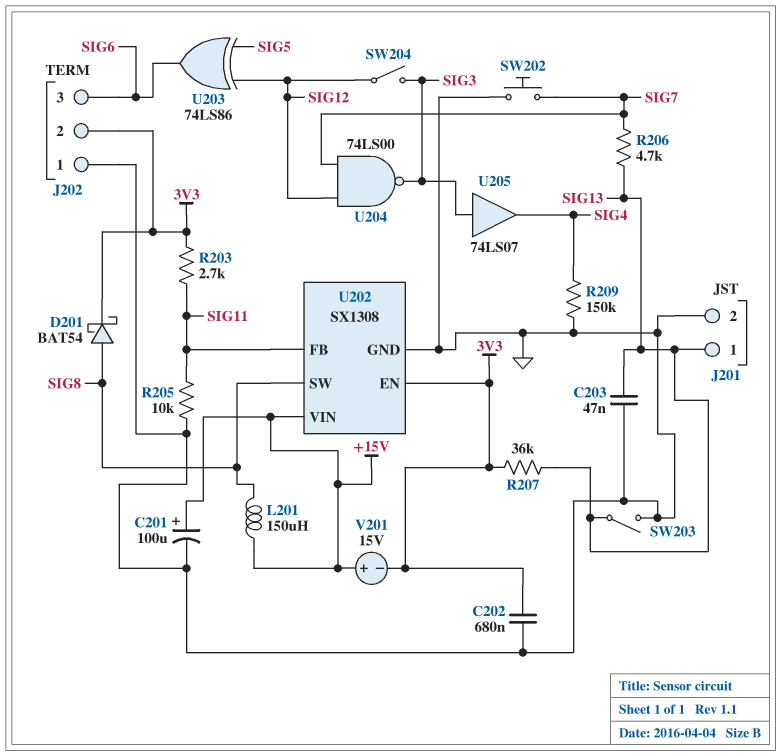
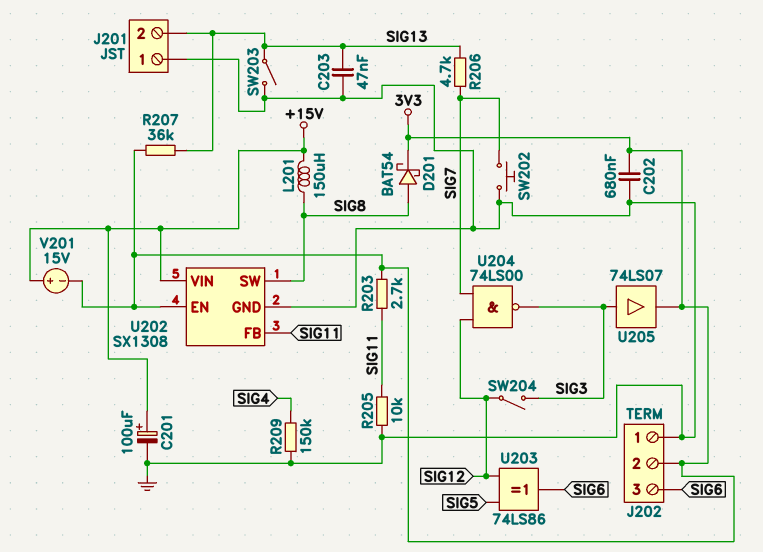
J201 pin 1: SIG13 -> GND
J201 pin 2: GND -> SIG13
U205: buffer 74LS07 (in SIG3, out SIG4) -> buffer 74LS07 (in SIG3, out 3V3)

